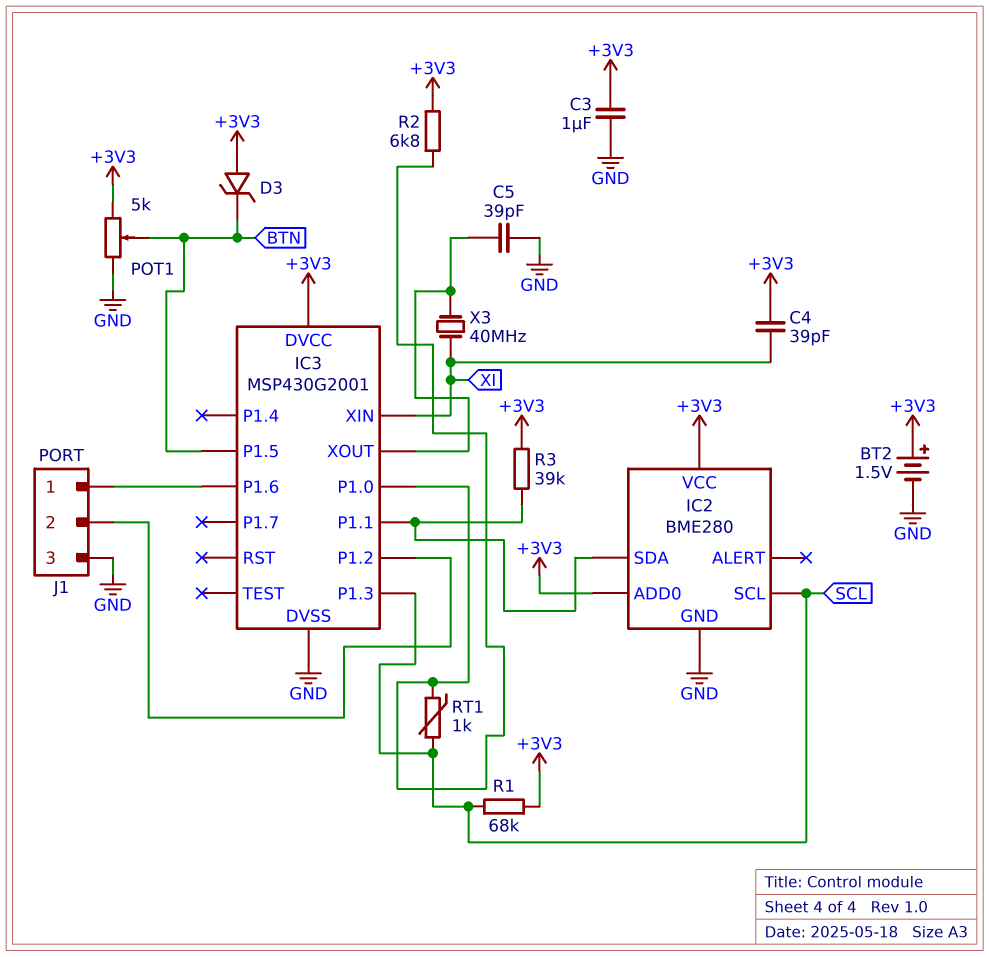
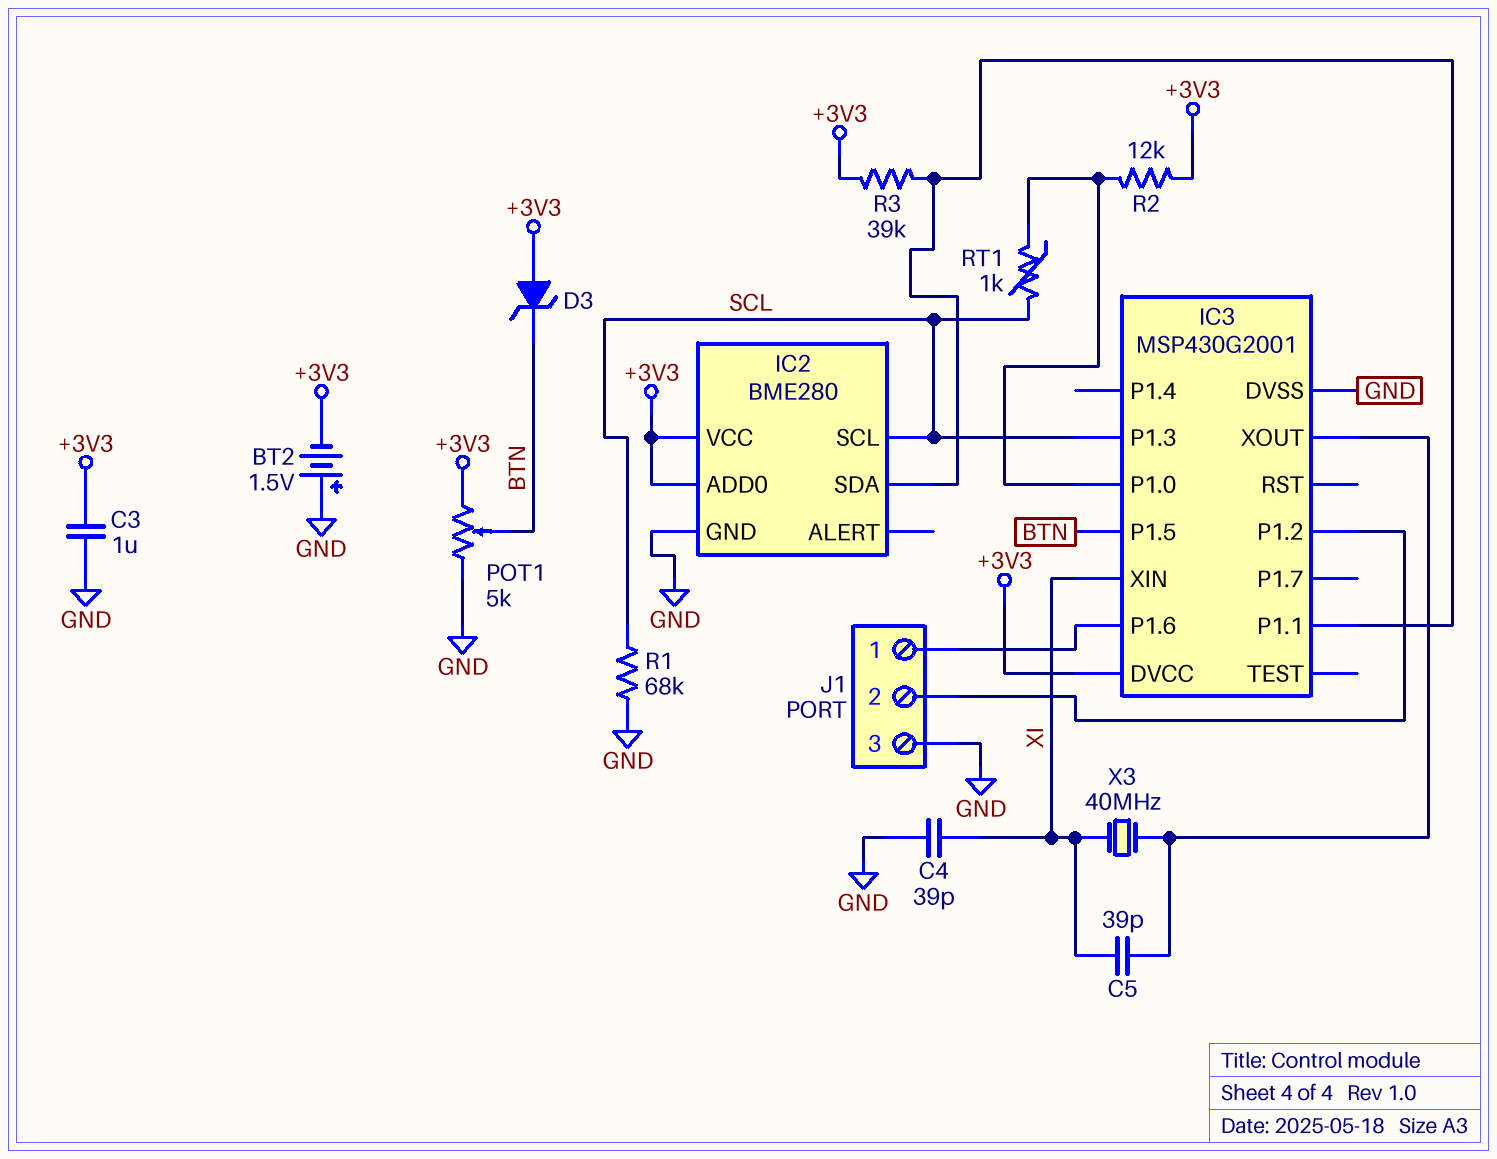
BT2: 1.5V (plus +3V3, minus GND) -> 1.5V (plus GND, minus +3V3)
C4: 39pF (+3V3, XI) -> 39pF (GND, XI)
C5: 39pF (GND, IC3/XOUT) -> 39pF (IC3/XOUT, XI)
R1: 68k (+3V3, SCL) -> 68k (GND, SCL)
R2: 6.8k (+3V3, IC3/P1.0) -> 12k (+3V3, IC3/P1.0)

